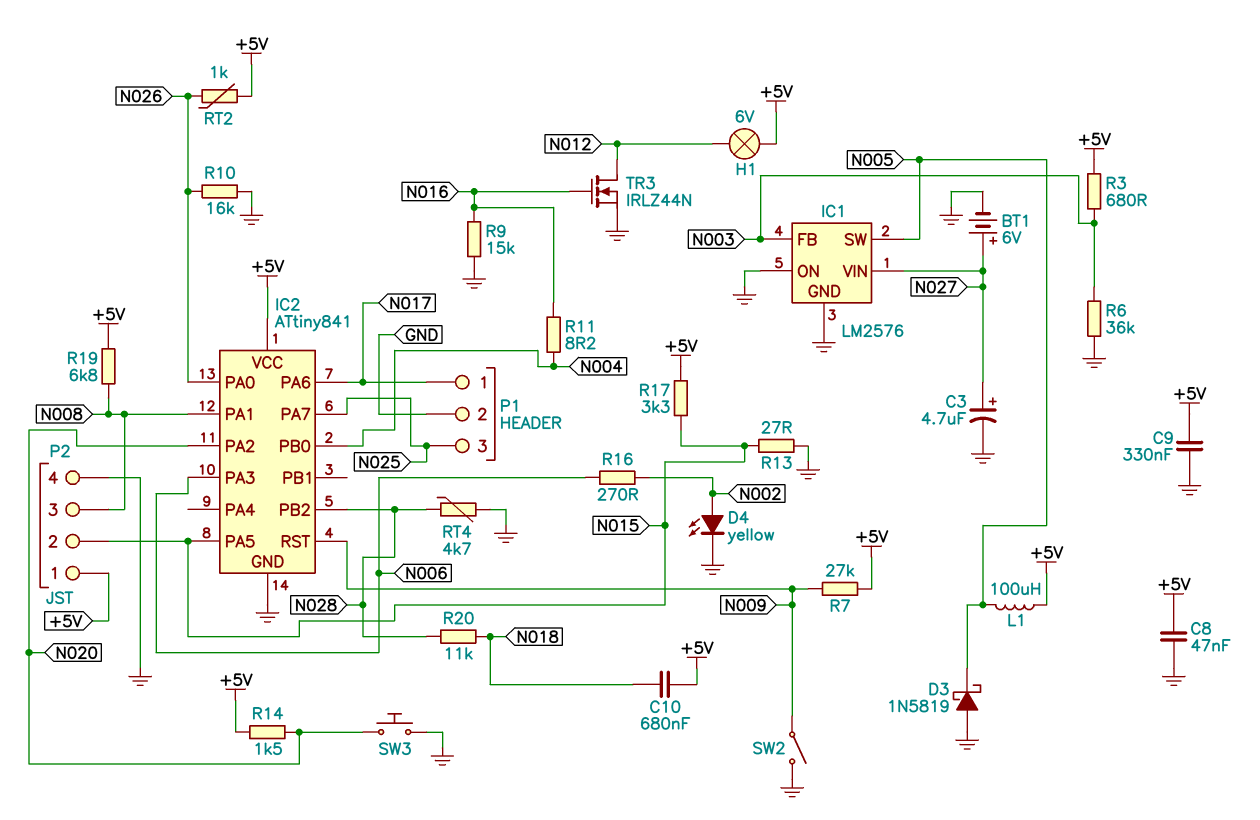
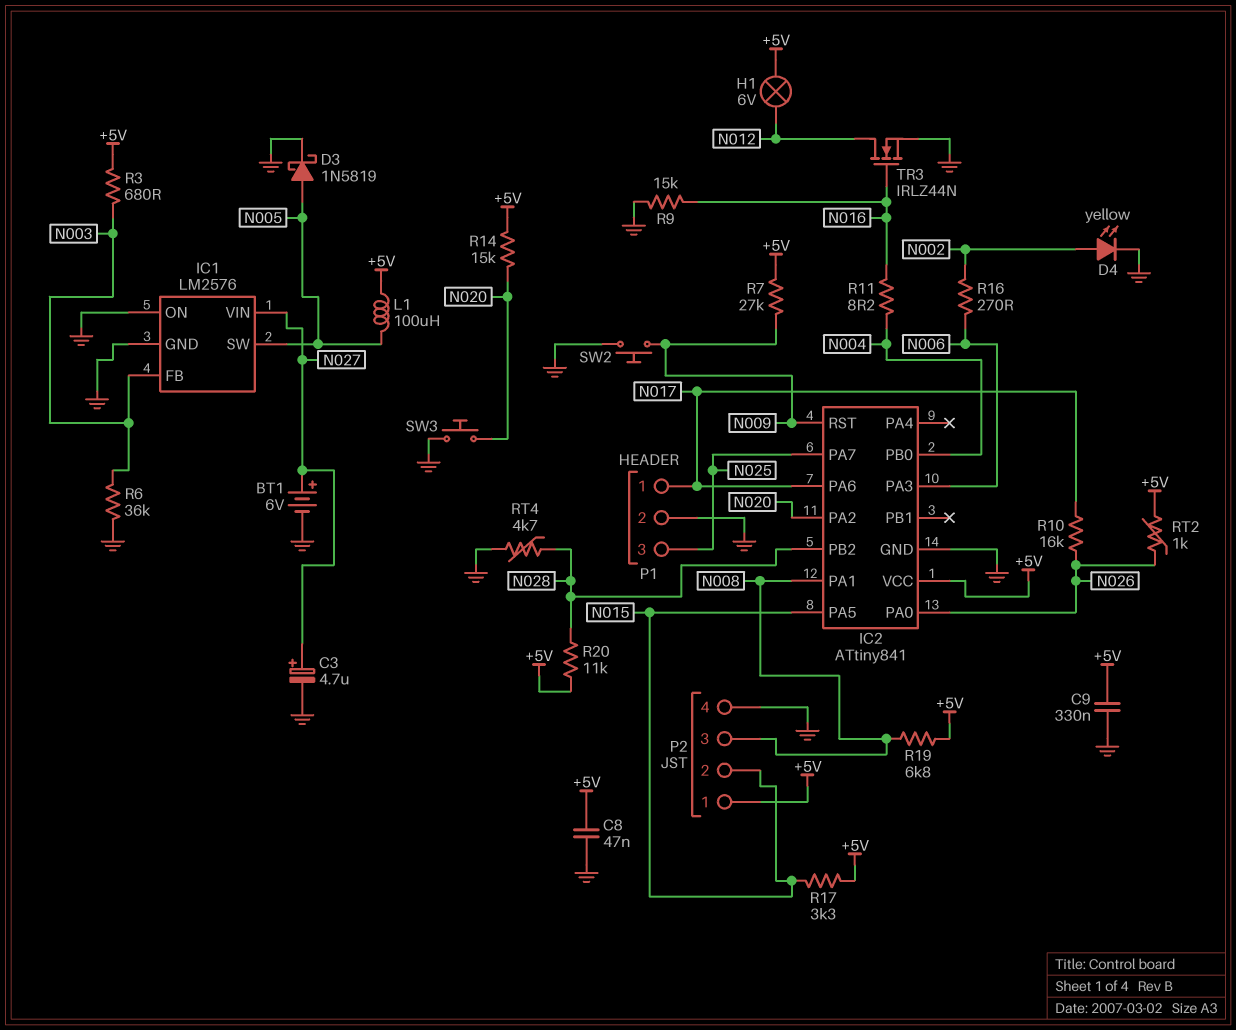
C10: 680nF (+5V, N018) -> none
D3: schottky 1N5819 (A GND, K N005) -> schottky 1N5819 (A N005, K GND)
R10: 16k (GND, N026) -> 16k (N017, N026)
R13: 27 (GND, N015) -> none
R14: 1.5k (+5V, N020) -> 15k (+5V, N020)
R20: 11k (N018, N028) -> 11k (+5V, N028)
SW2: switch (GND, N009) -> button (GND, N009)

